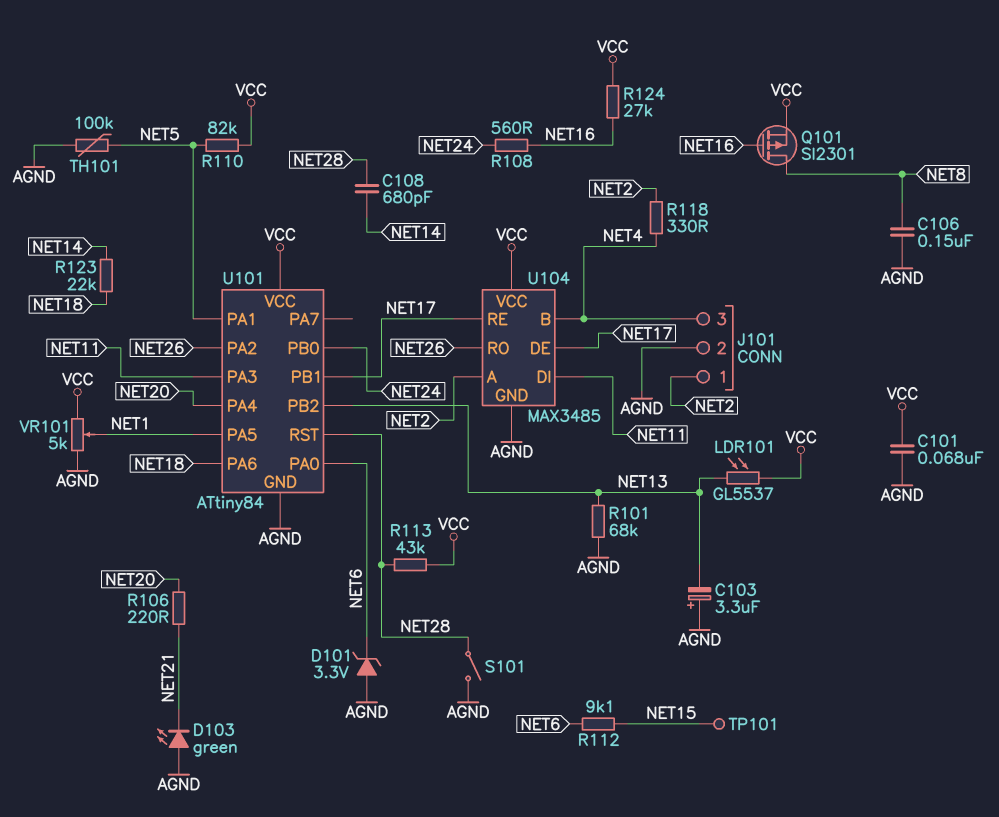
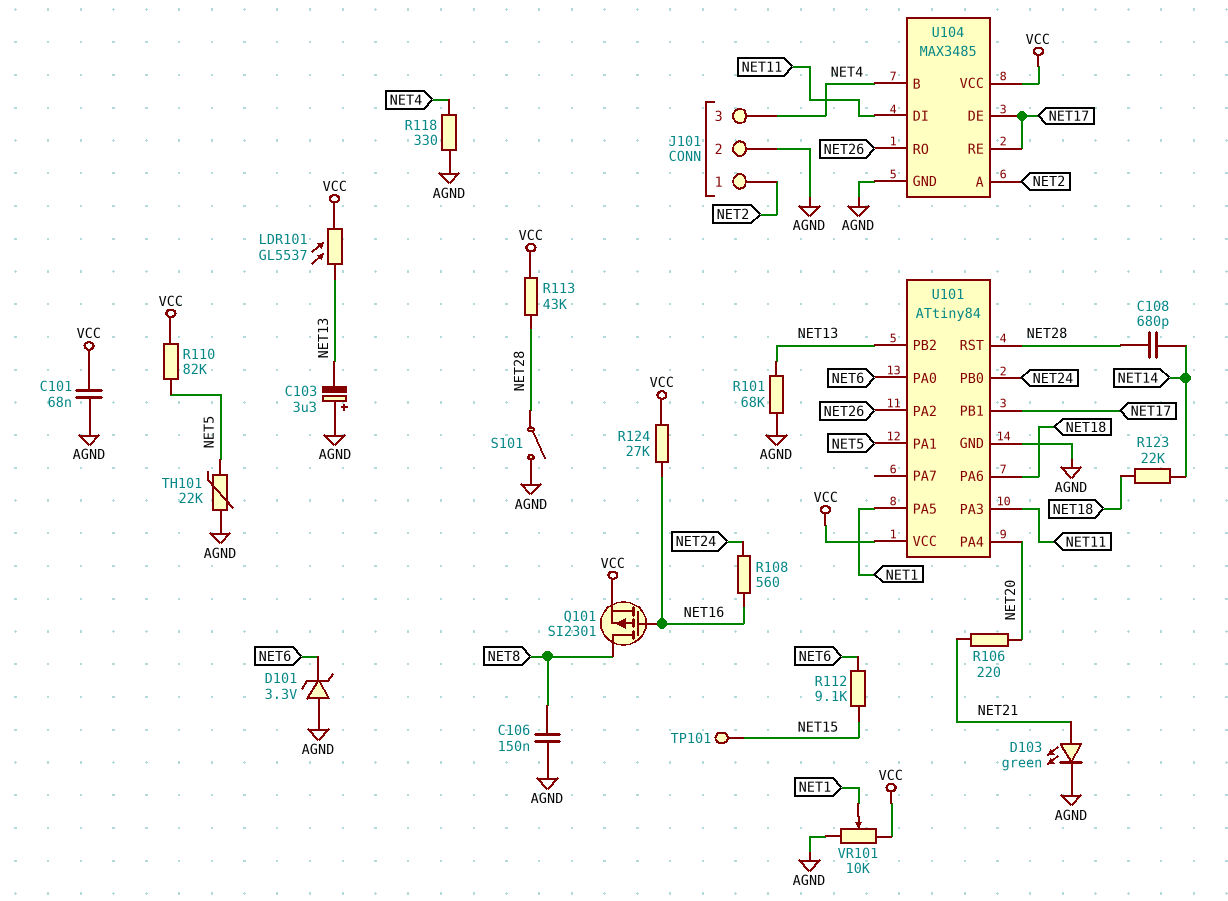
D103: LED green (A AGND, K NET21) -> LED green (A NET21, K AGND)
R118: 330 (NET2, NET4) -> 330 (AGND, NET4)
TH101: 100k (AGND, NET5) -> 22k (AGND, NET5)
VR101: 5k (AGND, VCC, wiper NET1) -> 10k (AGND, VCC, wiper NET1)

